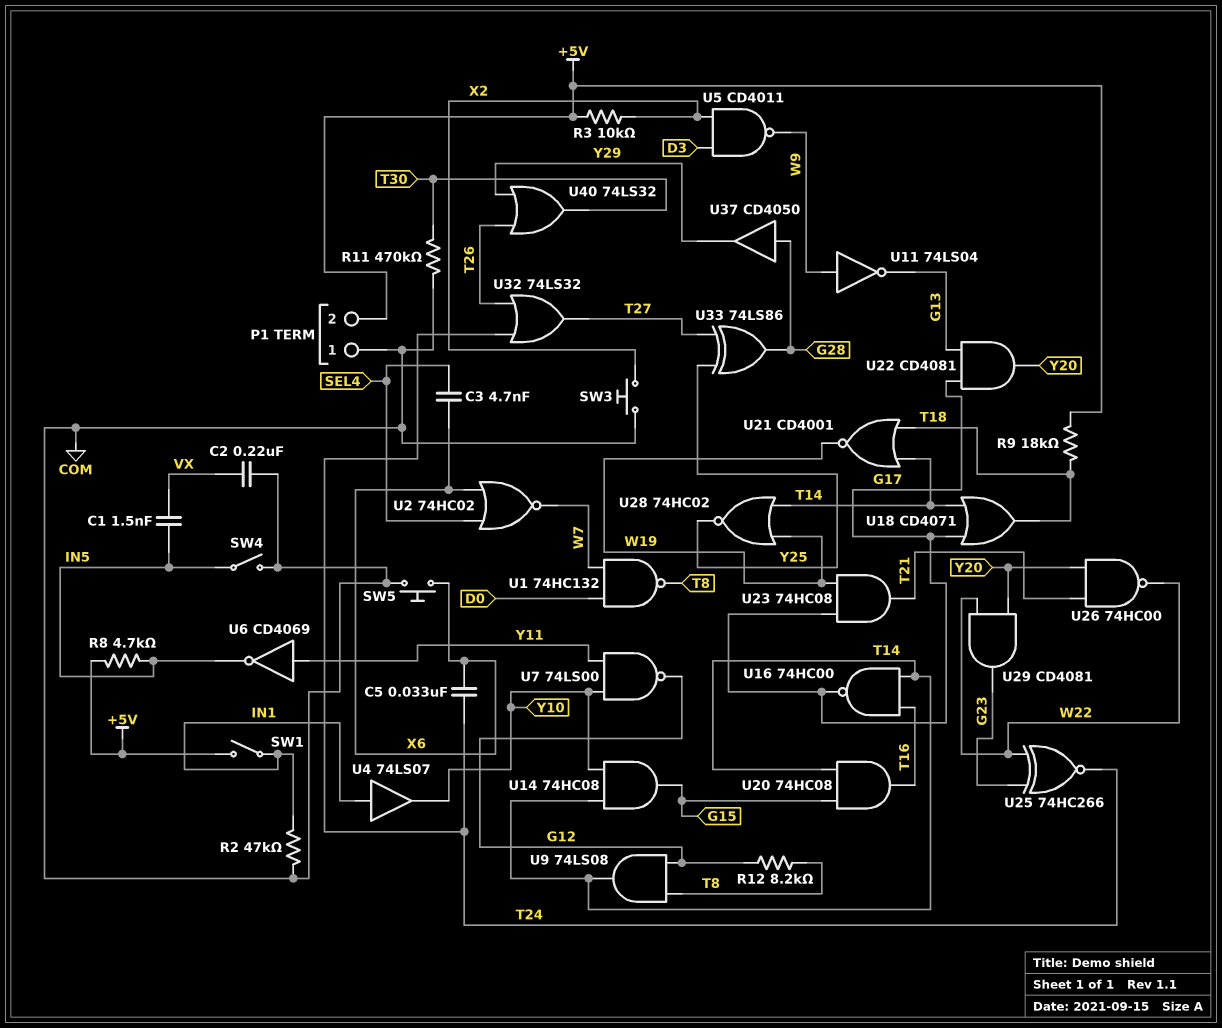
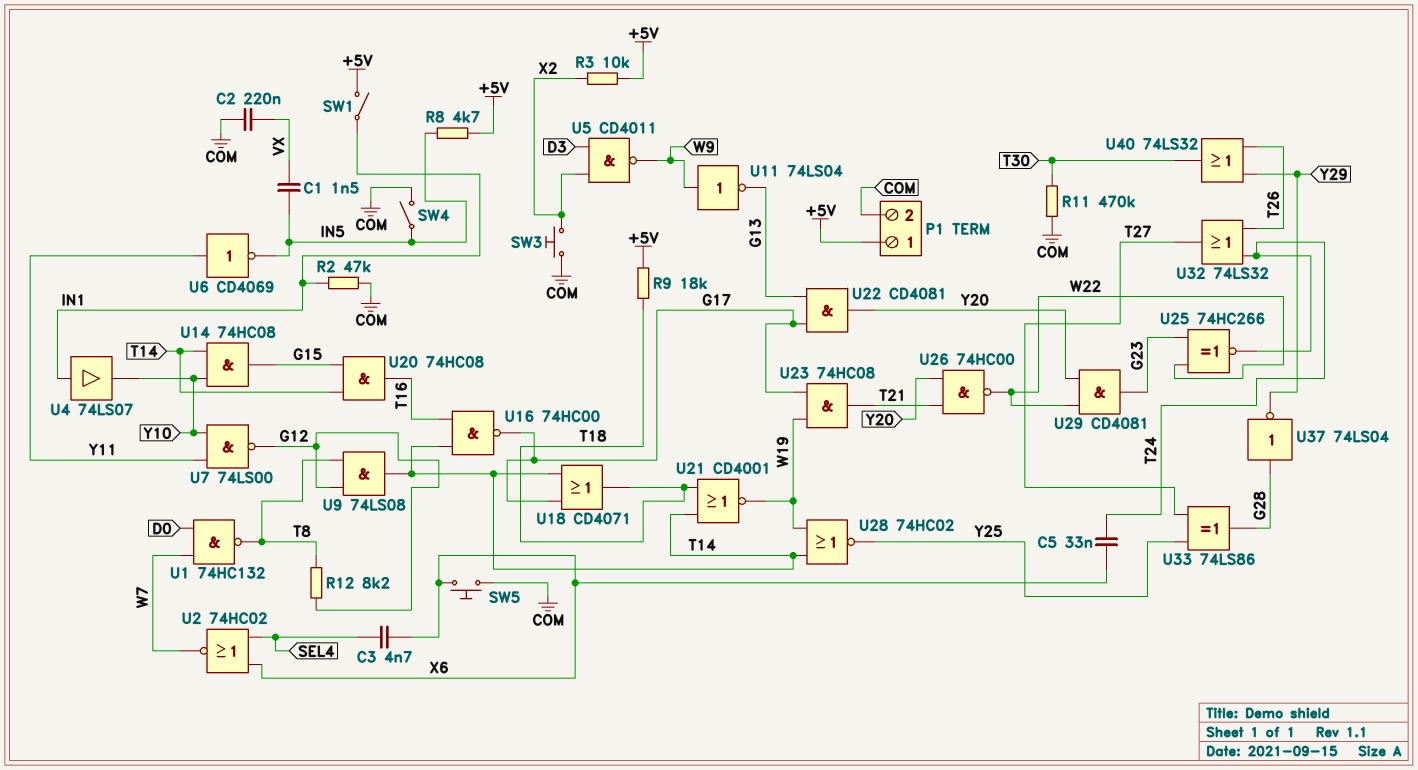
P1 pin 1: COM -> +5V
P1 pin 2: +5V -> COM
U37: buffer CD4050 (in G28, out Y29) -> NOT 74LS04 (in G28, out Y29)

